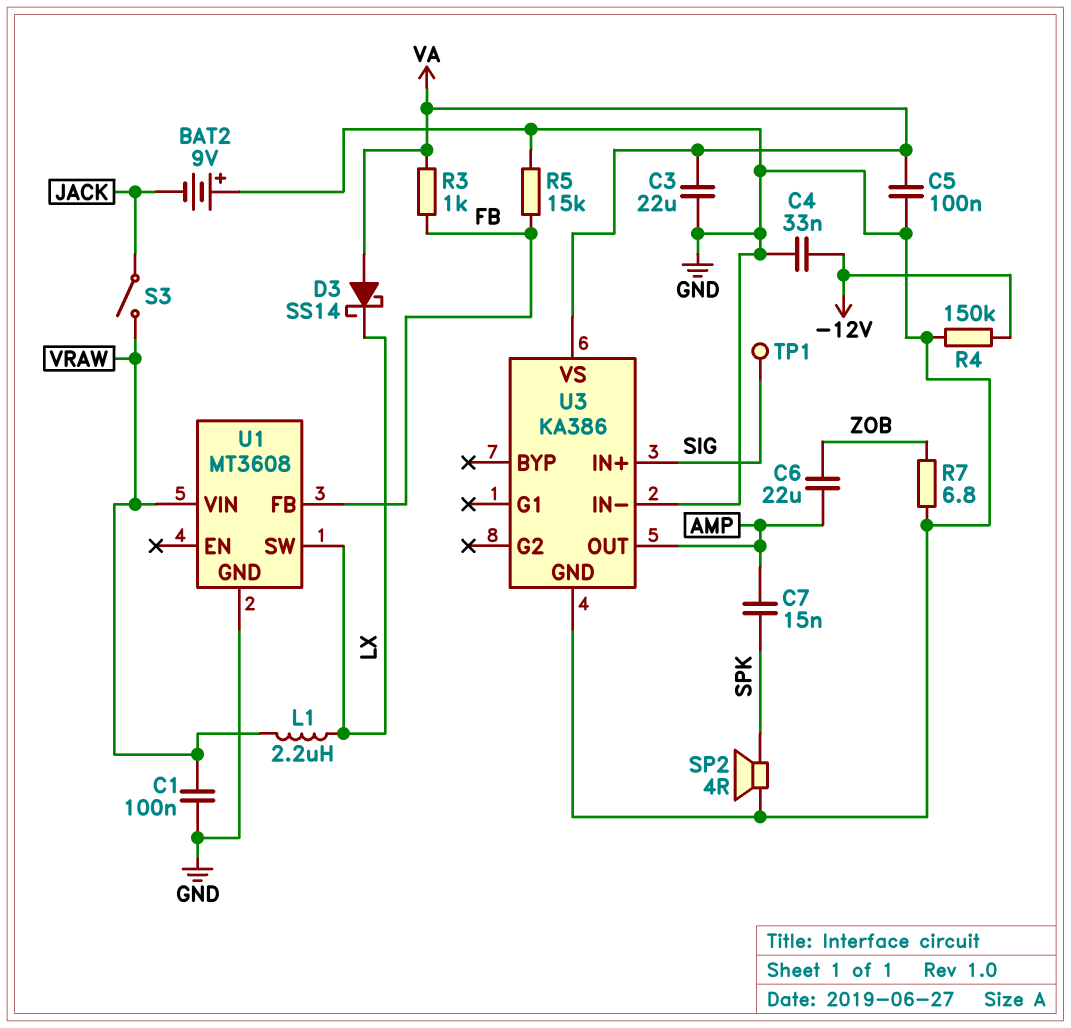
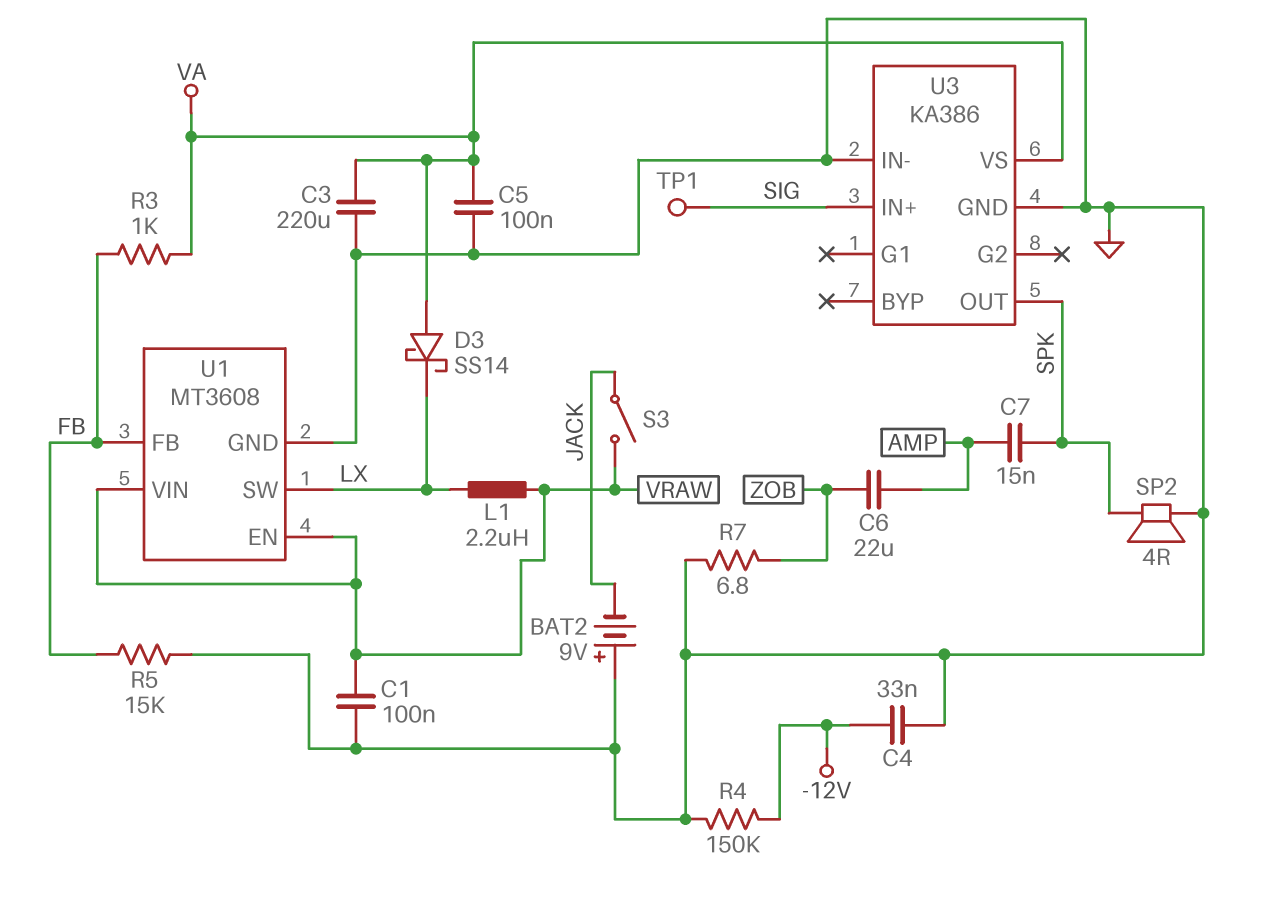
C3: 22uF (GND, VA) -> 220uF (GND, VA)
U1 pin EN: none -> VRAW
U3 pin OUT: AMP -> SPK

